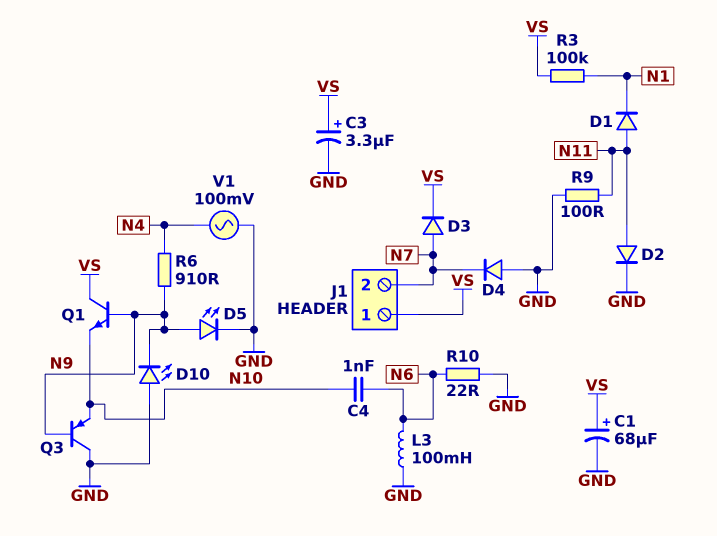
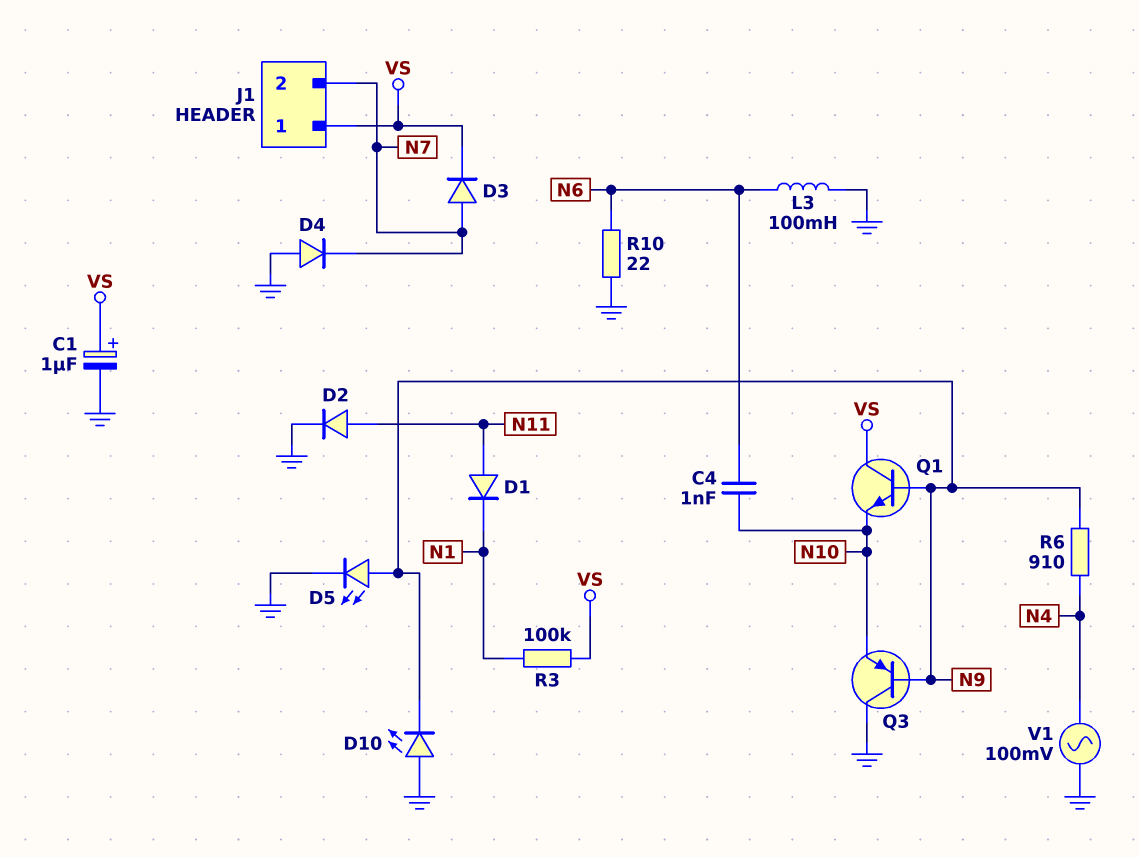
C1: 68uF (plus VS, minus GND) -> 1uF (plus VS, minus GND)
C3: 3.3uF (plus VS, minus GND) -> none
R9: 100 (GND, N11) -> none

